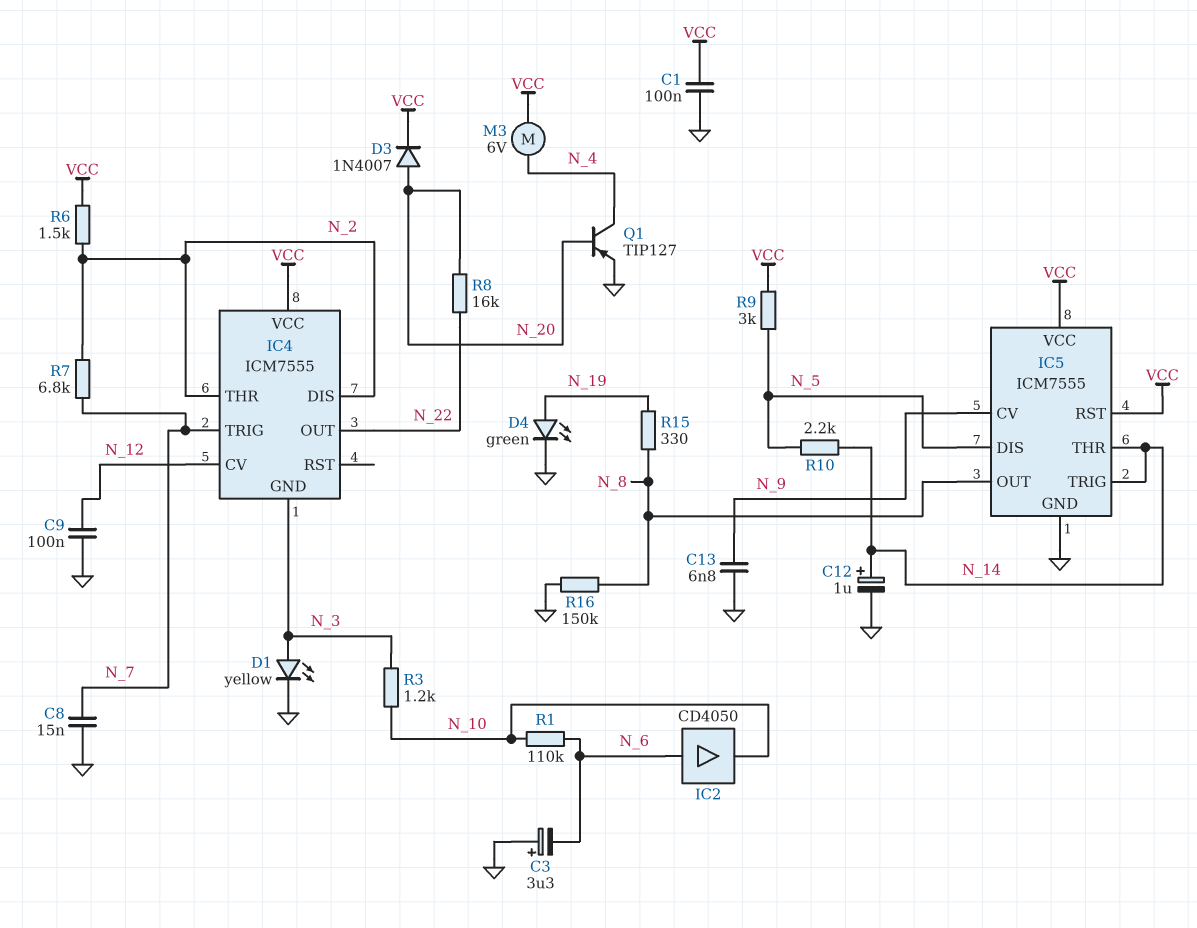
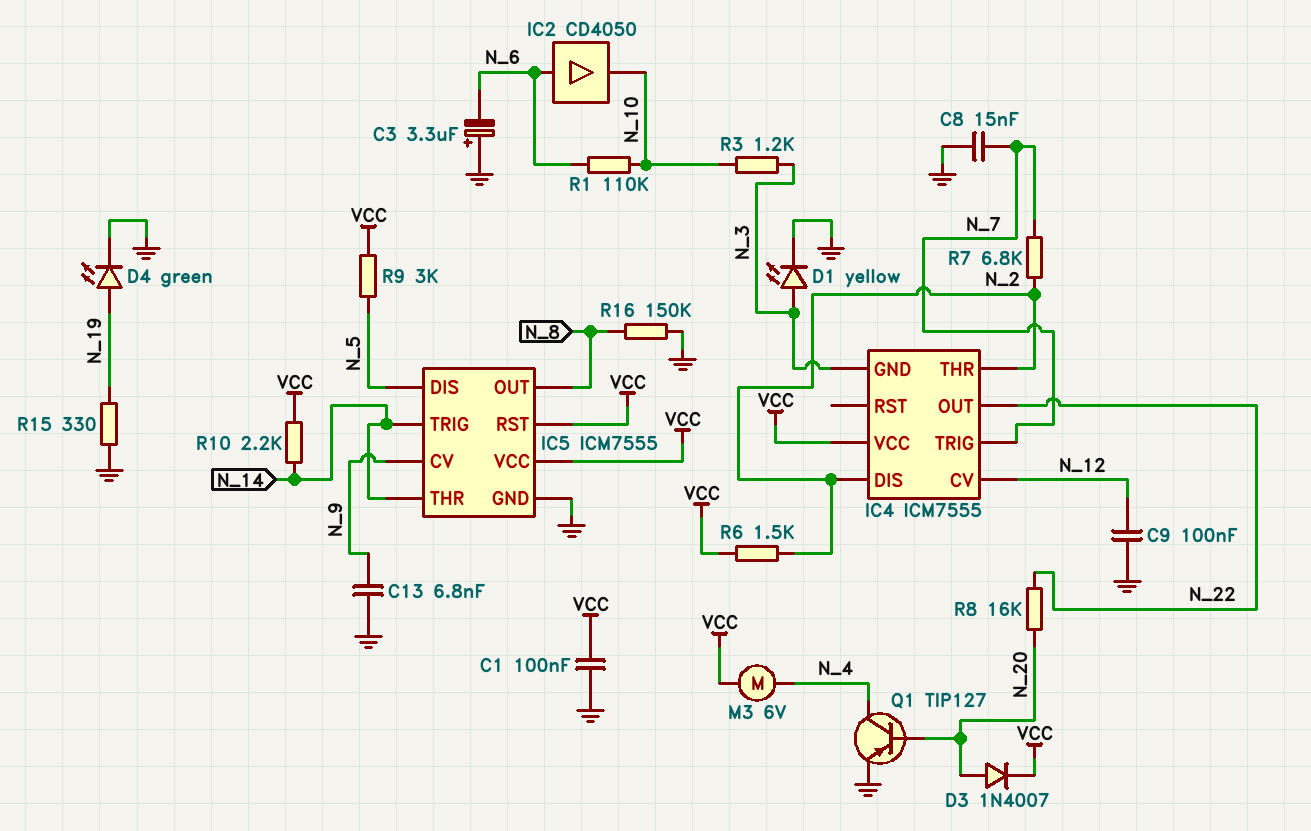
C12: 1uF (plus N_14, minus GND) -> none
R10: 2.2k (N_5, N_14) -> 2.2k (N_14, VCC)
R15: 330 (N_8, N_19) -> 330 (GND, N_19)

